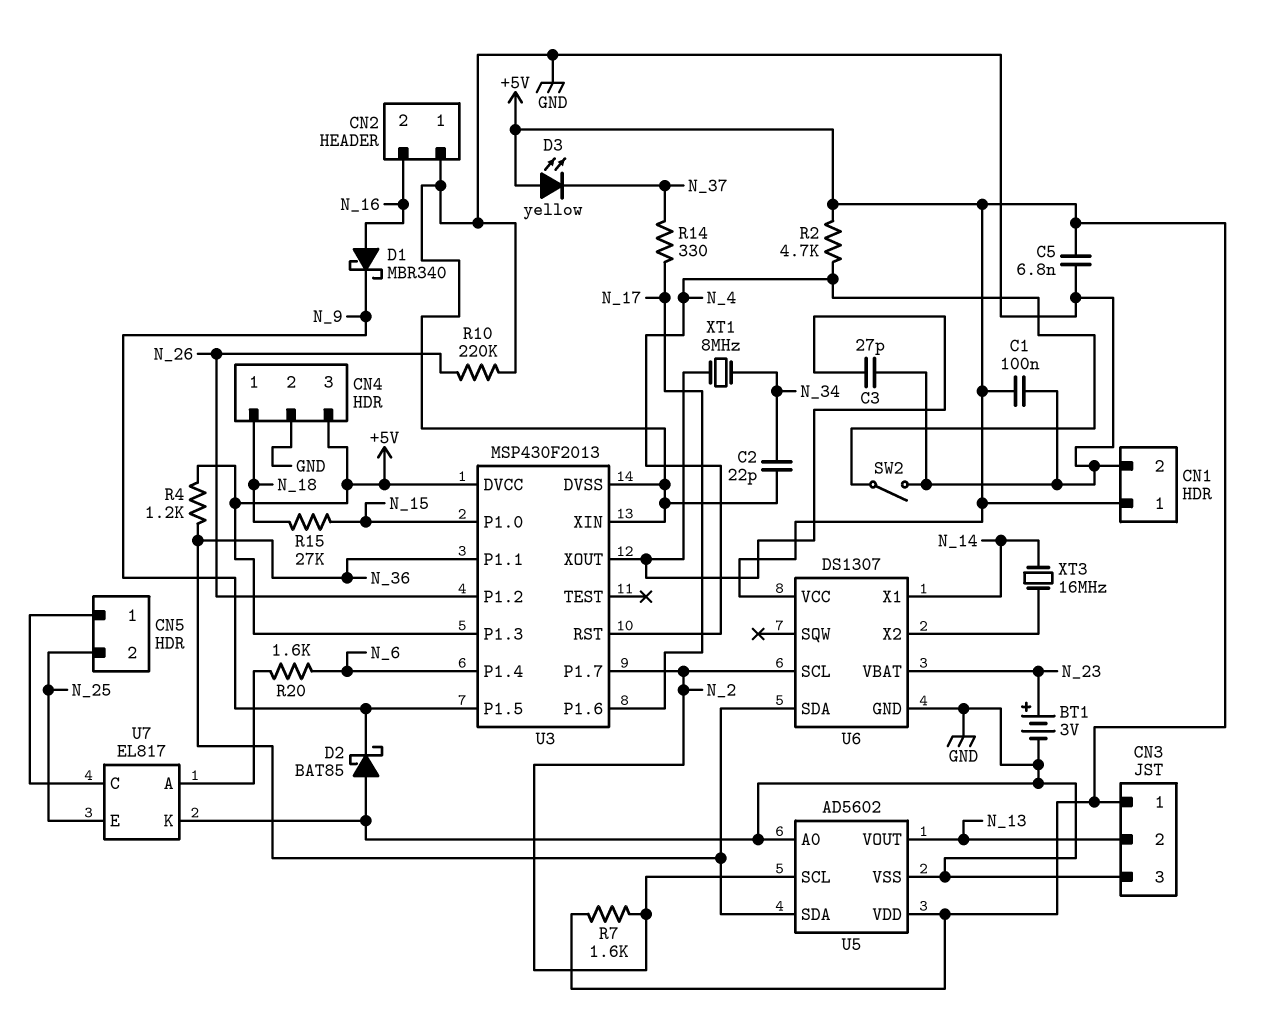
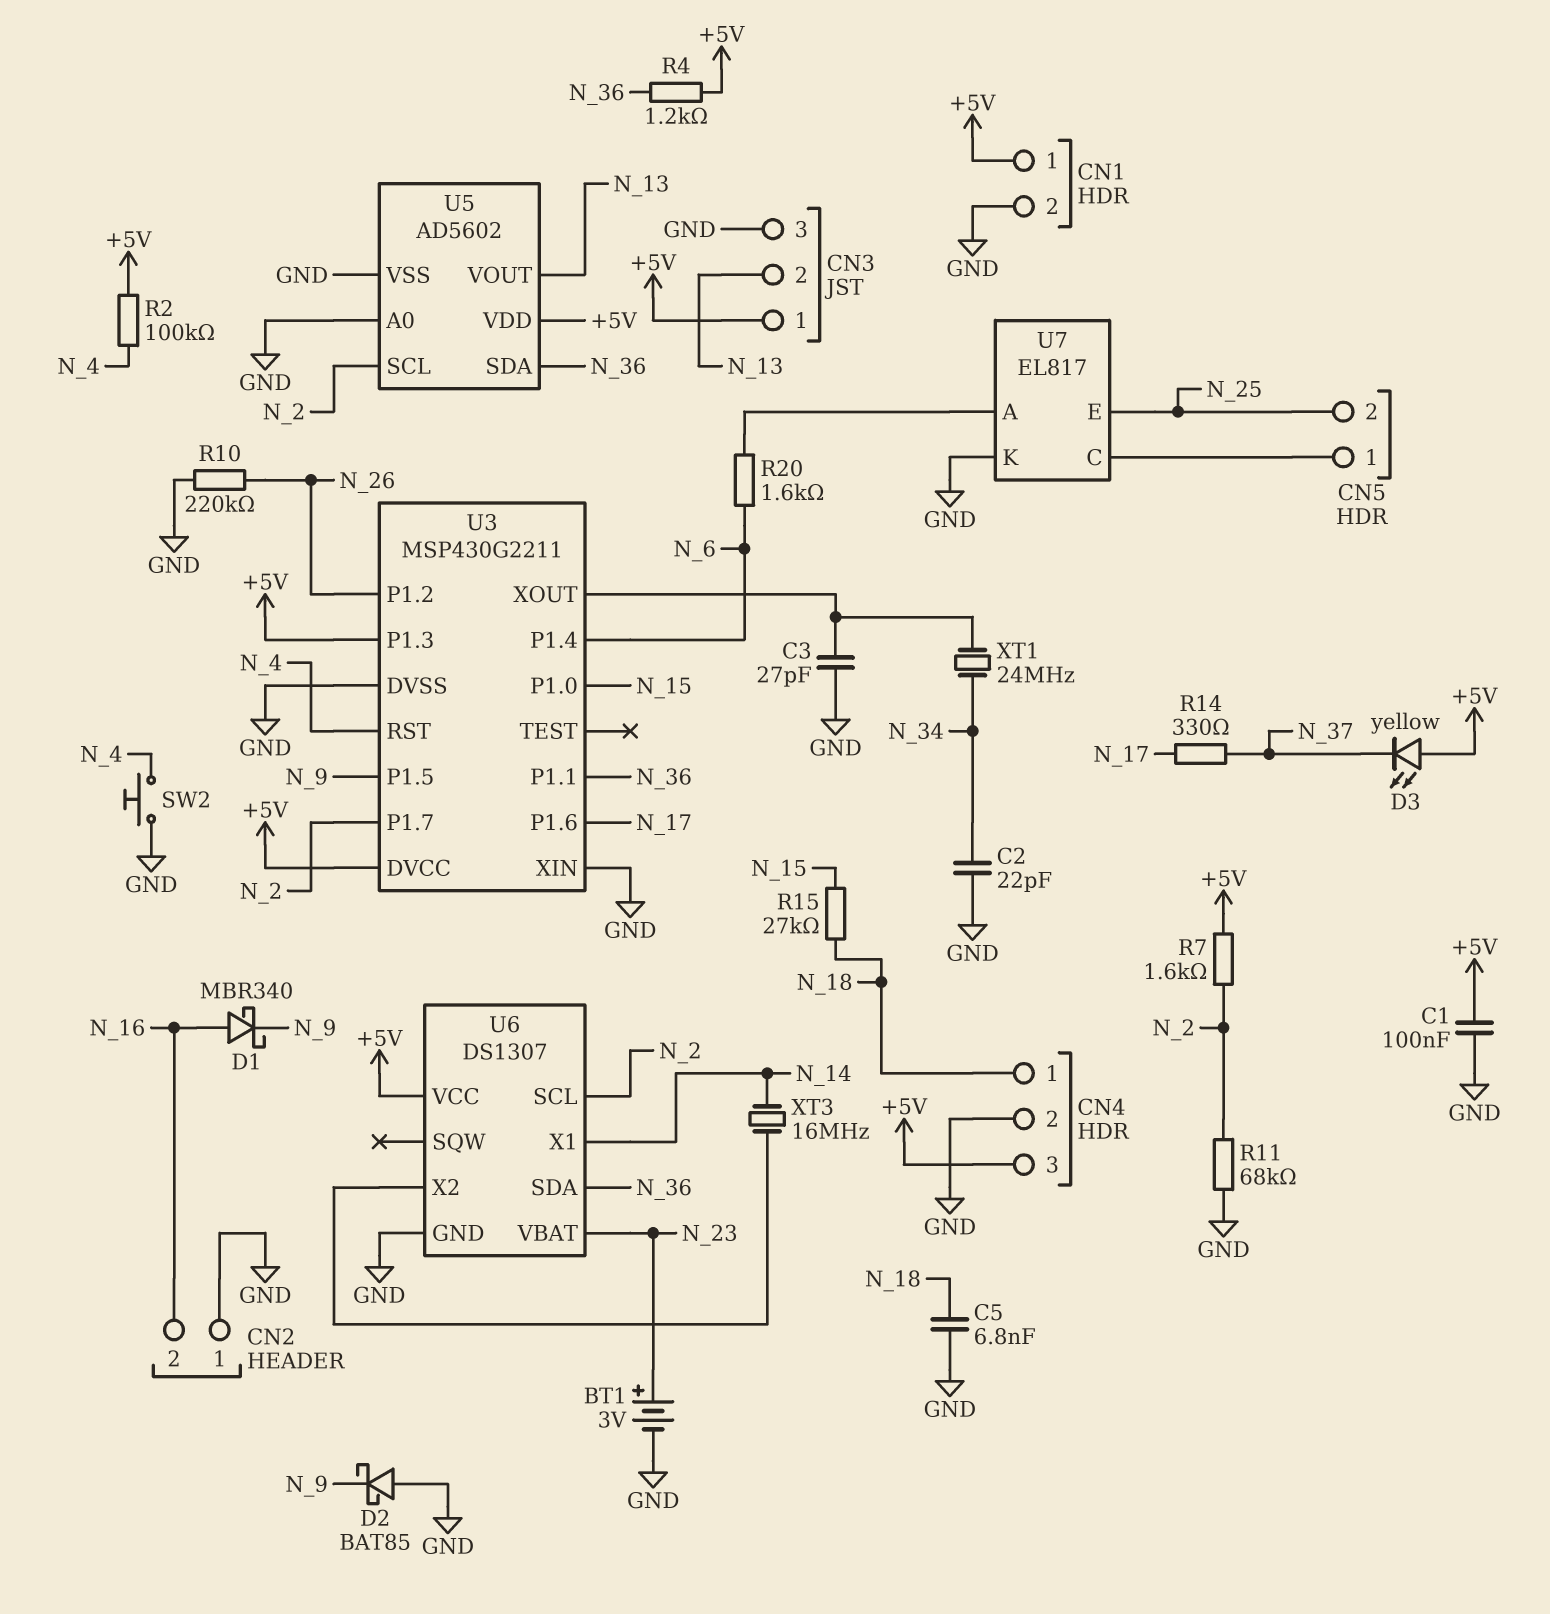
C5: 6.8nF (+5V, GND) -> 6.8nF (GND, N_18)
R2: 4.7k (+5V, N_4) -> 100k (+5V, N_4)
R11: none -> 68k (GND, N_2)
SW2: switch (GND, N_4) -> button (GND, N_4)
U3: MSP430F2013 -> MSP430G2211
XT1: 8MHz (N_34, U3/XOUT) -> 24MHz (N_34, U3/XOUT)

